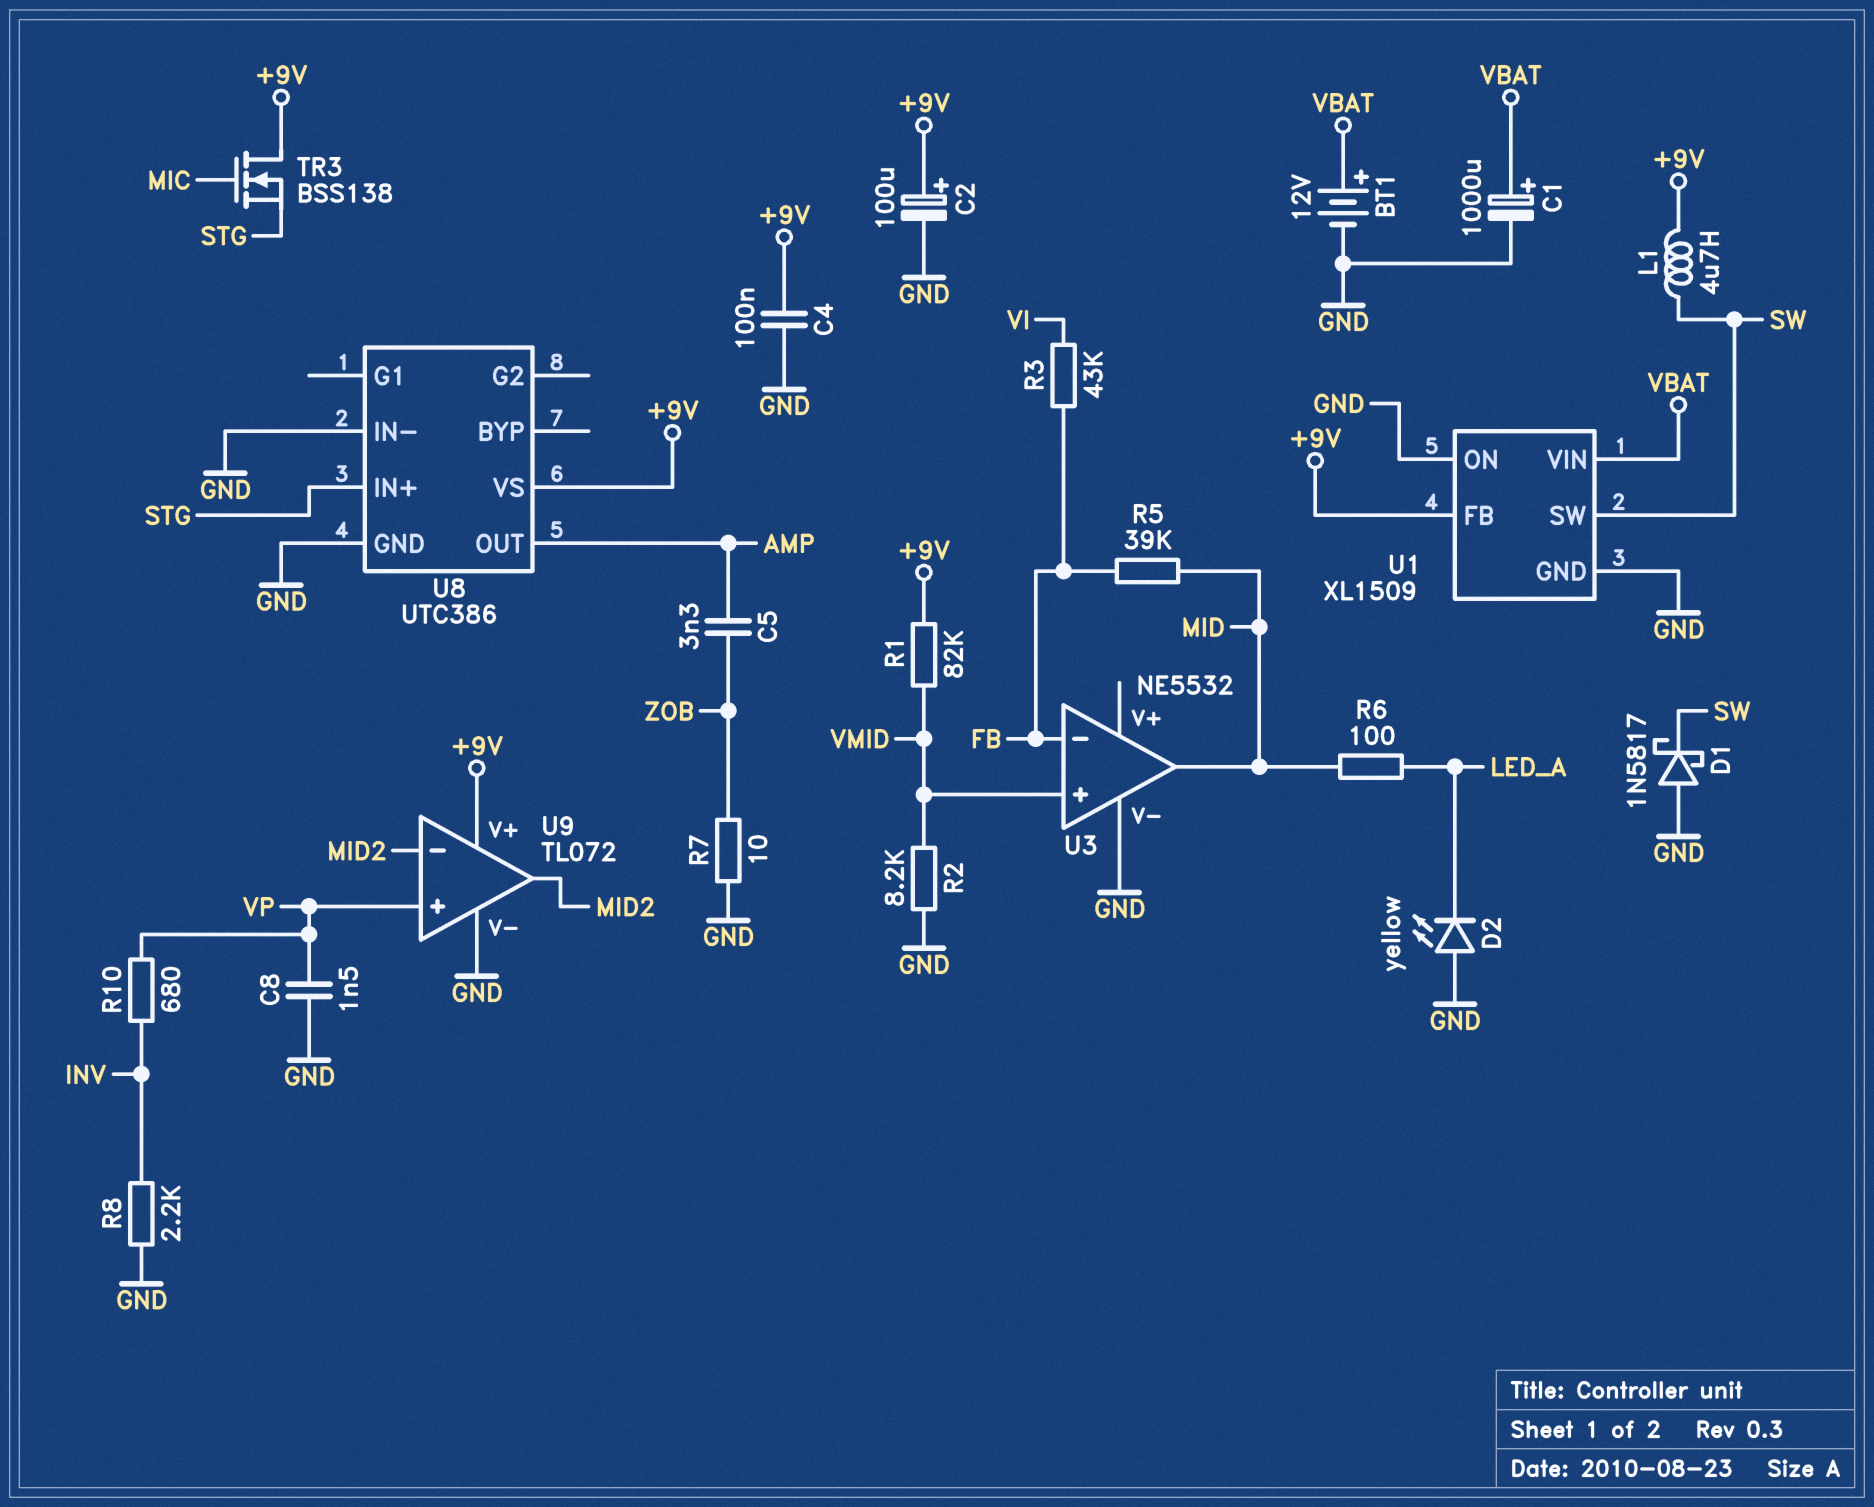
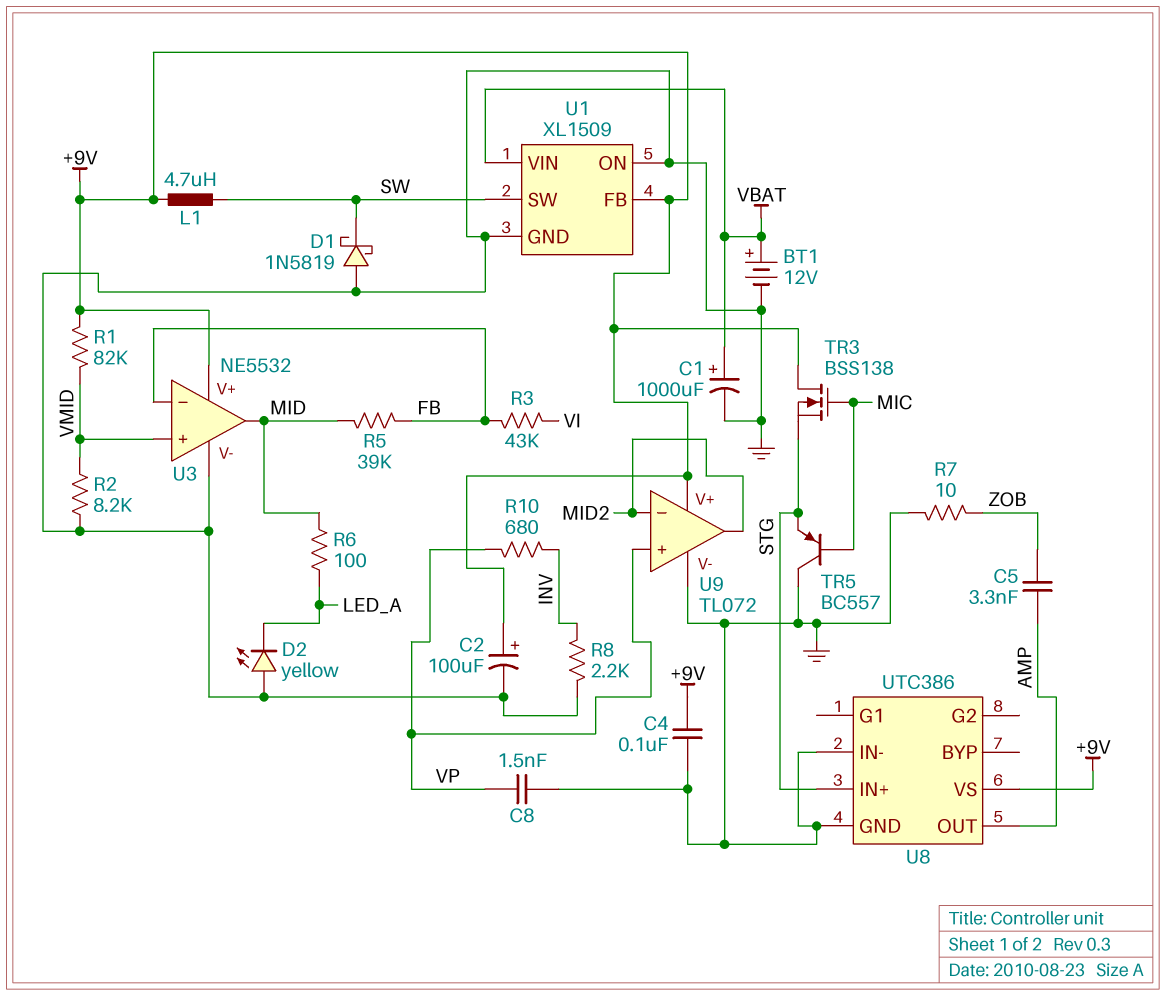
D1: schottky 1N5817 (A GND, K SW) -> schottky 1N5819 (A GND, K SW)
TR5: none -> PNP BC557 (B MIC, C GND, E STG)
U3 pin V+: none -> +9V

